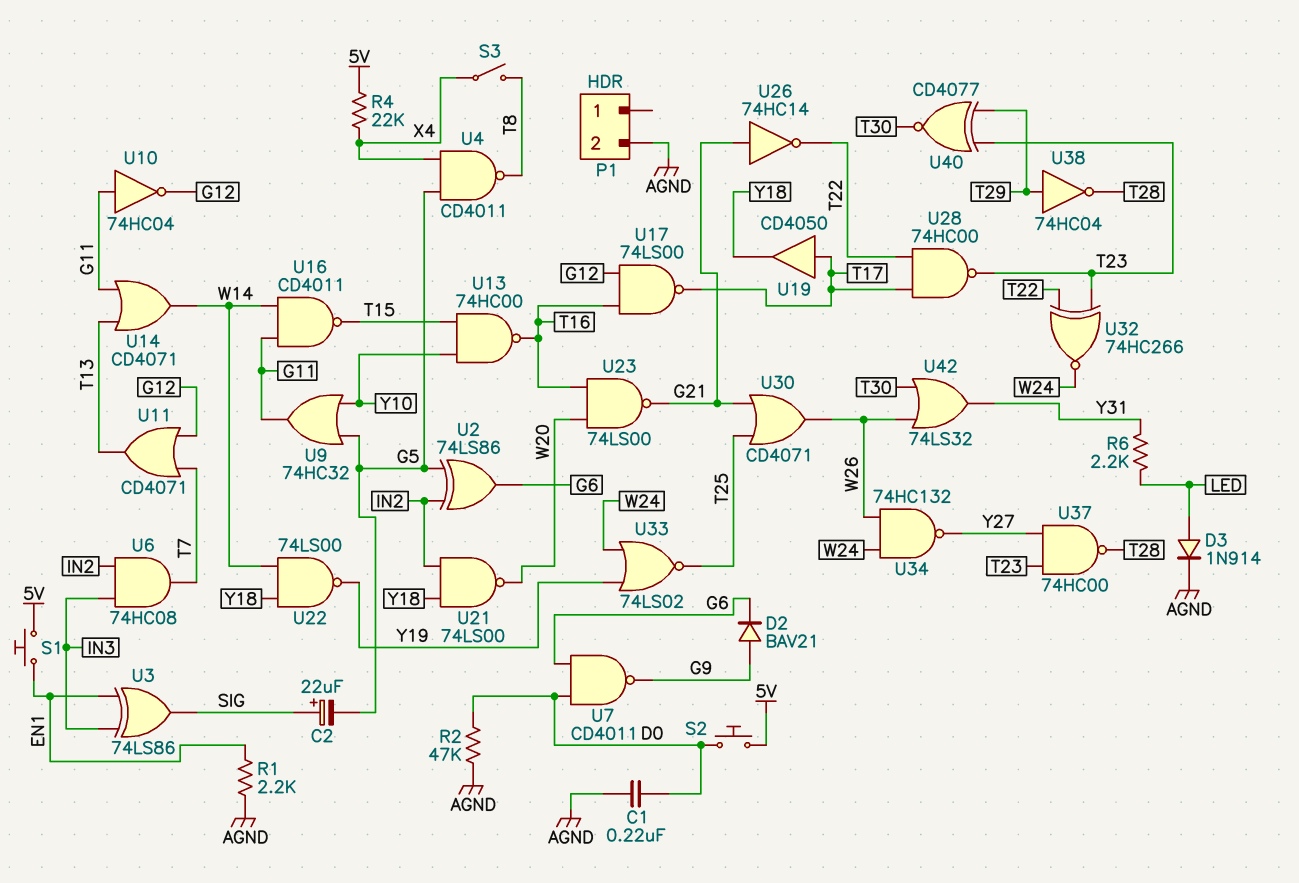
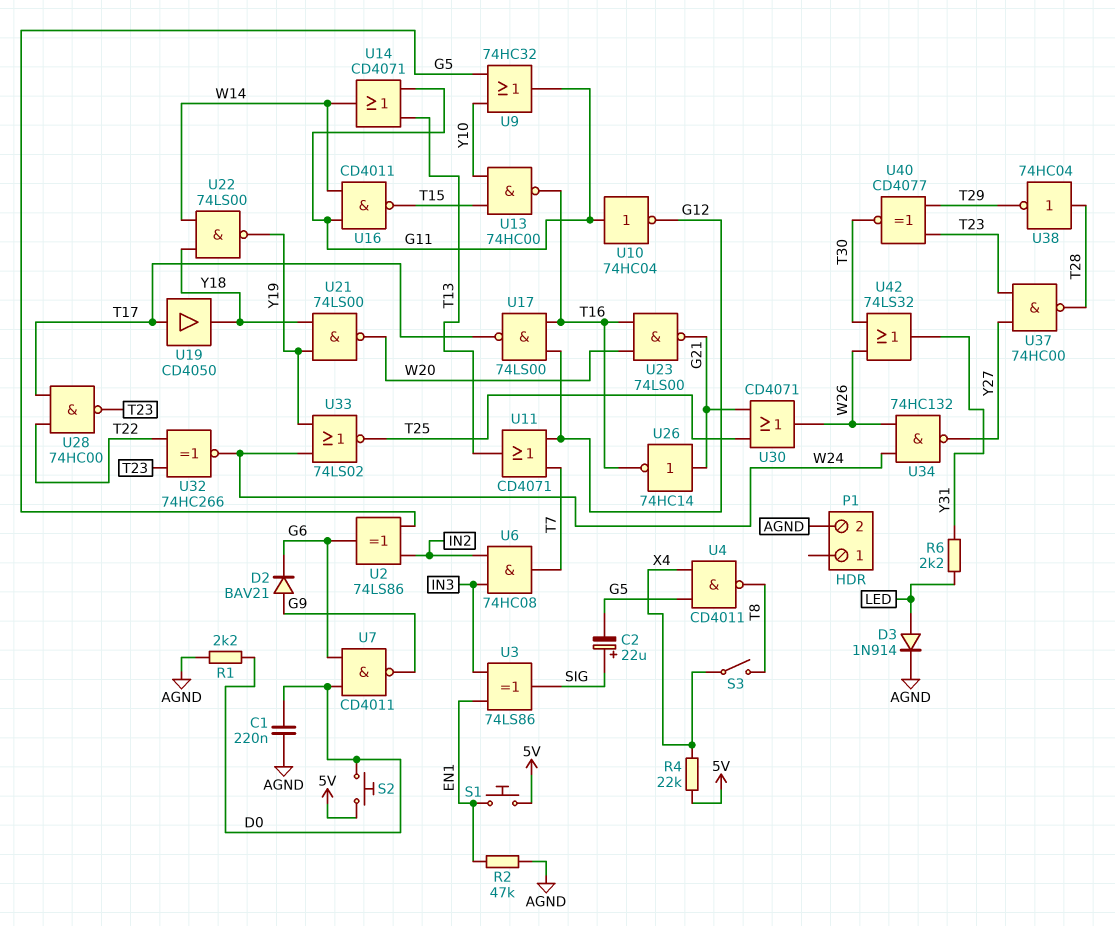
R1: 2.2k (AGND, EN1) -> 2.2k (AGND, D0)
R2: 47k (AGND, D0) -> 47k (AGND, EN1)
U21: NAND 74LS00 (in IN2, in Y18, out W20) -> NAND 74LS00 (in Y18, in Y19, out W20)
U26: NOT 74HC14 (in G21, out T22) -> NOT 74HC14 (in G21, out T16)
U38: NOT 74HC04 (in T29, out T28) -> NOT 74HC04 (in T28, out T29)

